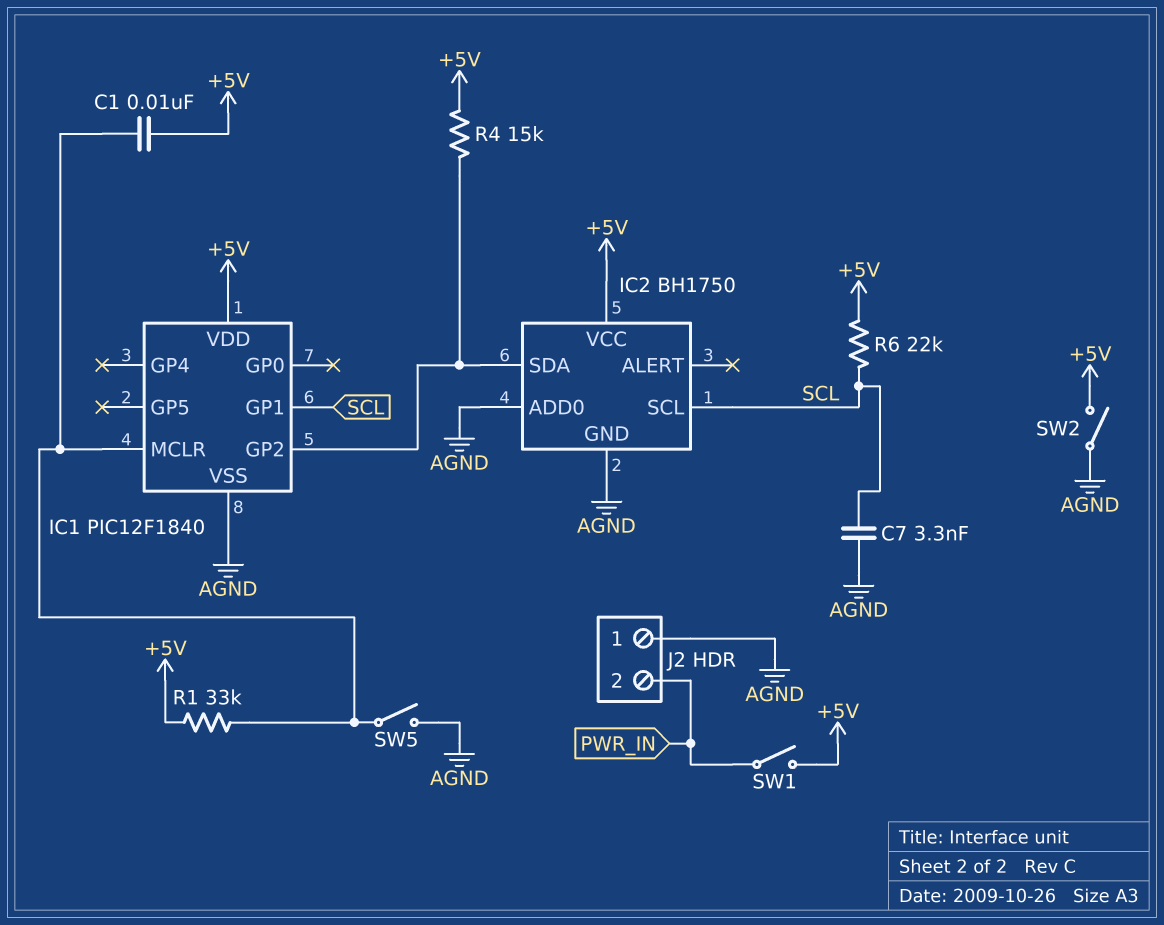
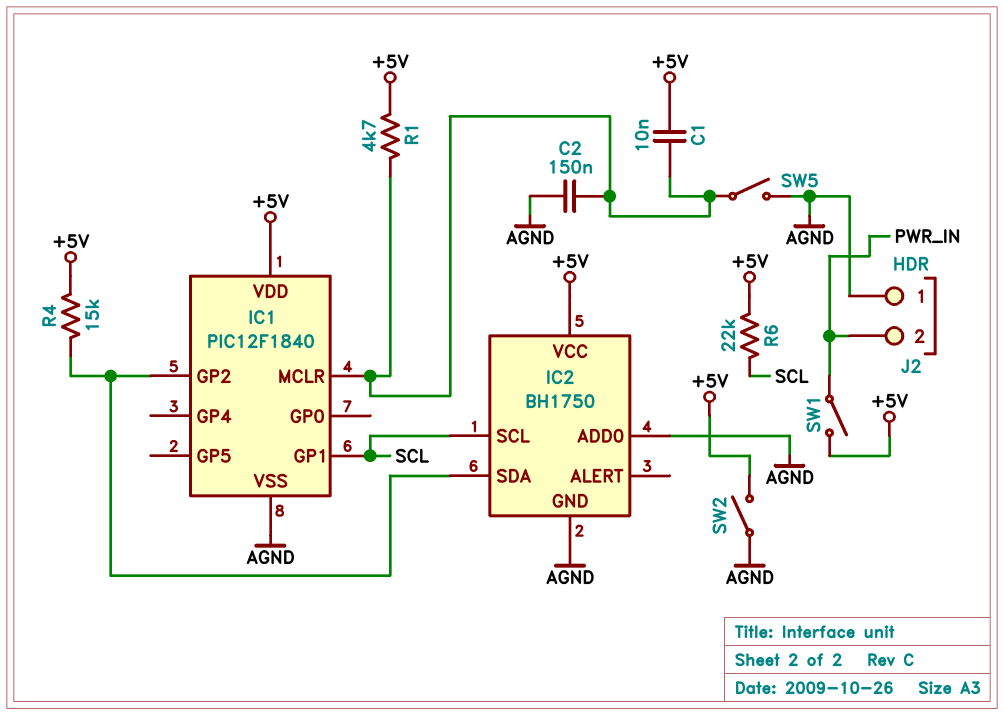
C2: none -> 150nF (AGND, IC1/MCLR)
C7: 3.3nF (AGND, SCL) -> none
R1: 33k (+5V, IC1/MCLR) -> 4.7k (+5V, IC1/MCLR)

